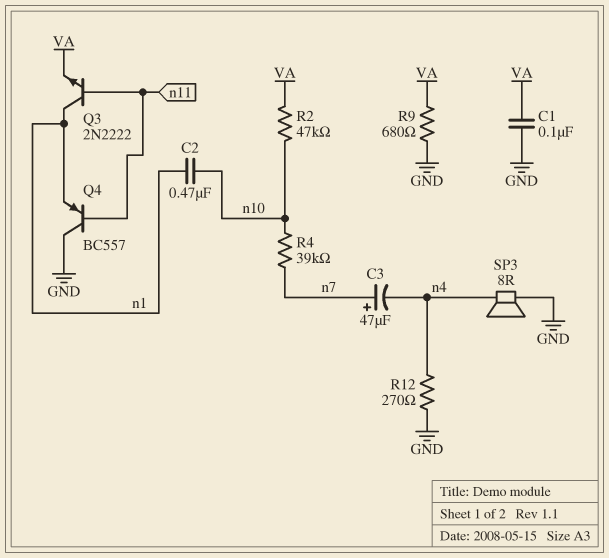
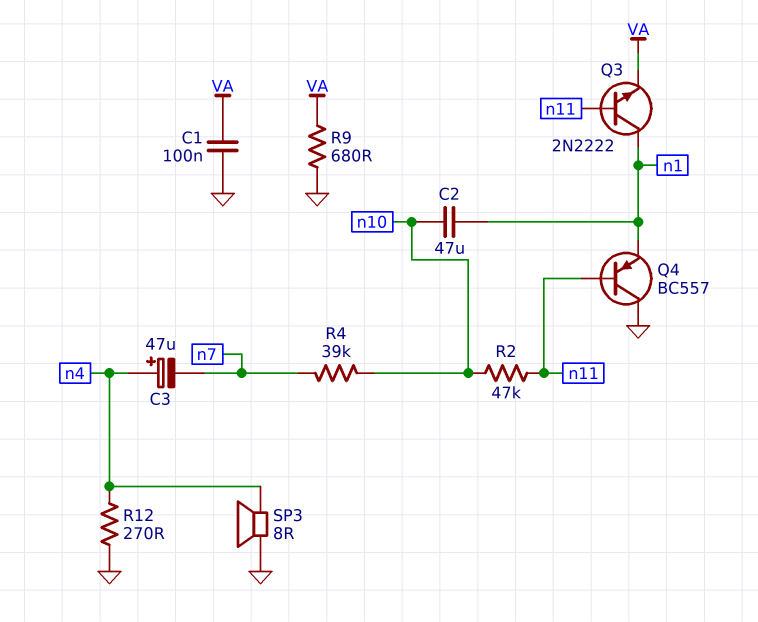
C2: 470nF (n1, n10) -> 47uF (n1, n10)
C3: 47uF (plus n7, minus n4) -> 47uF (plus n4, minus n7)
R2: 47k (VA, n10) -> 47k (n10, n11)

